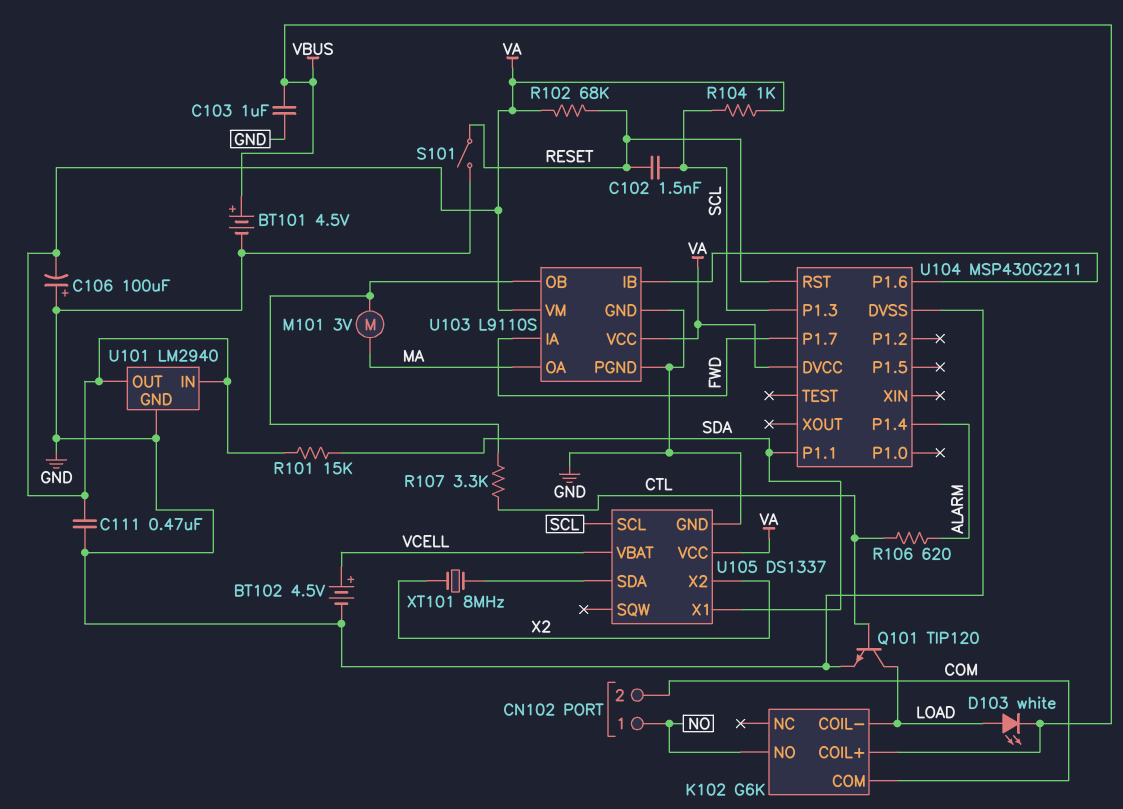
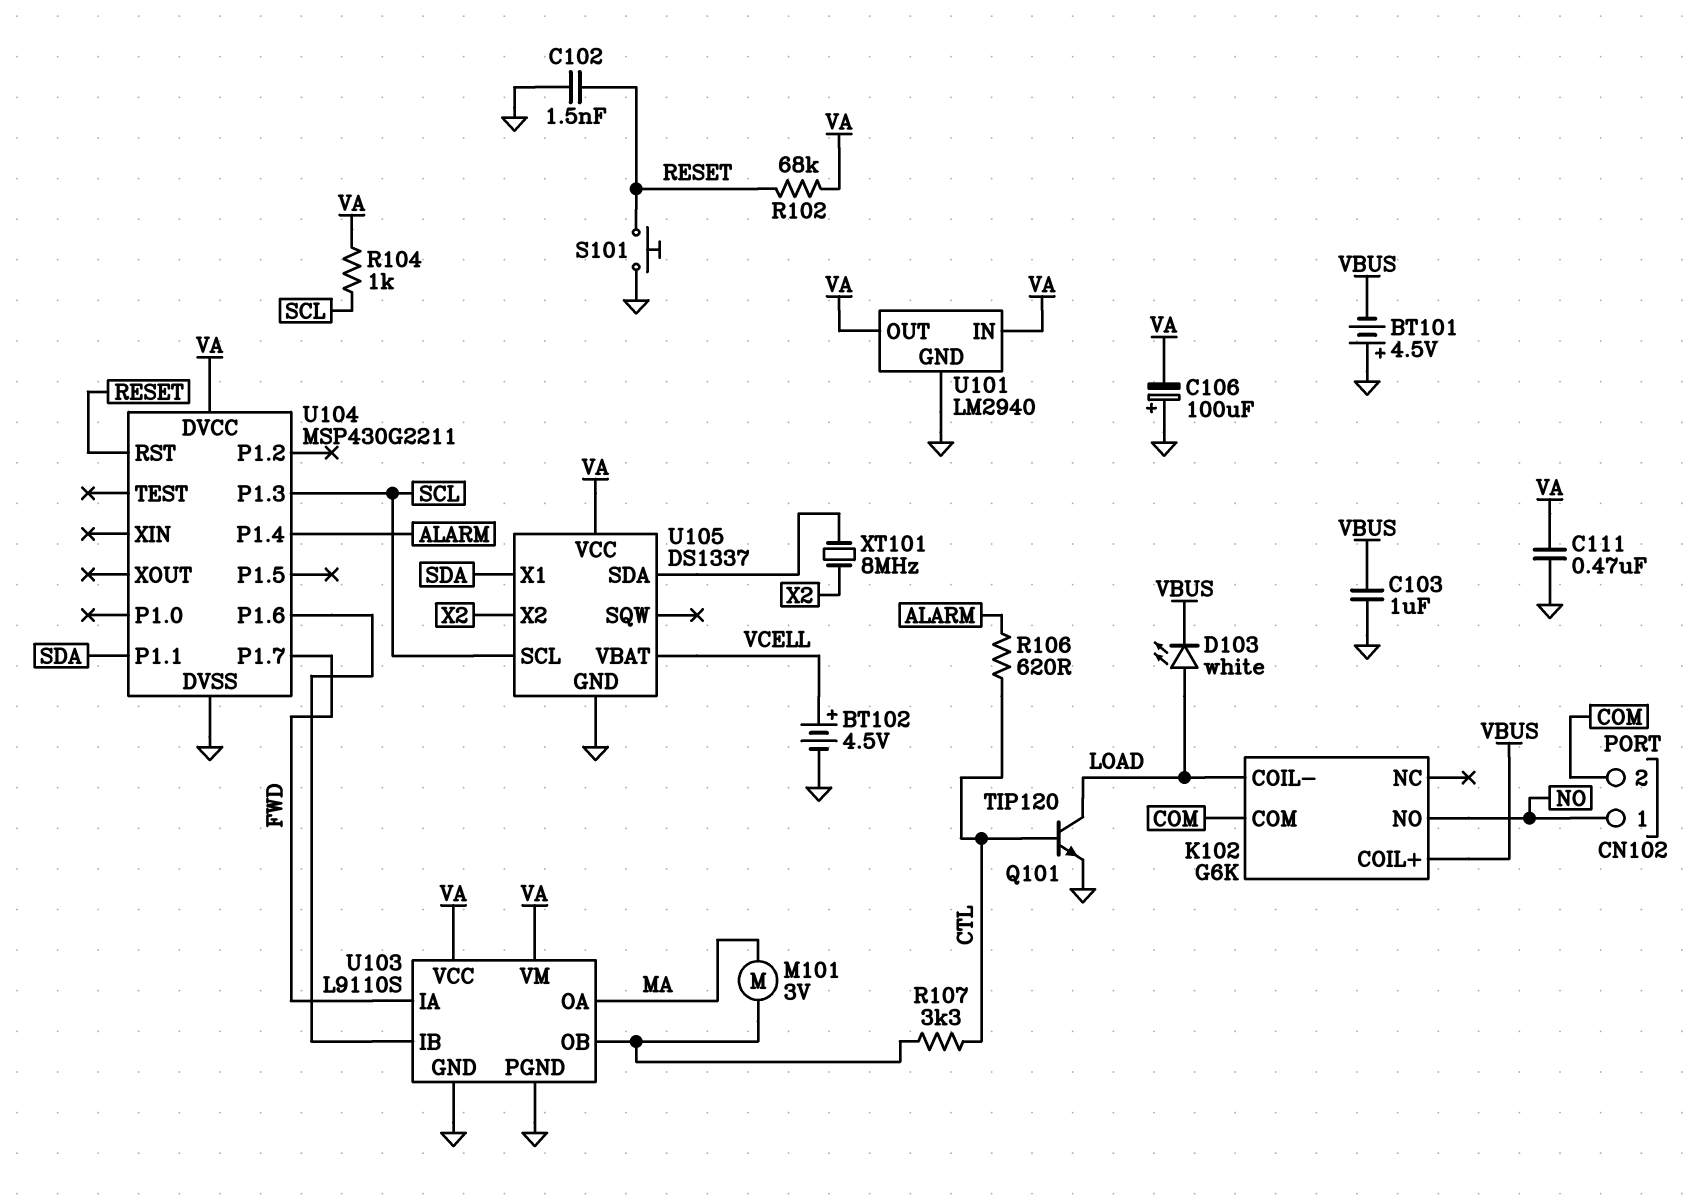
BT101: 4.5V (plus VBUS, minus GND) -> 4.5V (plus GND, minus VBUS)
C102: 1.5nF (RESET, SCL) -> 1.5nF (GND, RESET)
R101: 15k (SDA, VA) -> none
S101: switch (GND, RESET) -> button (GND, RESET)

